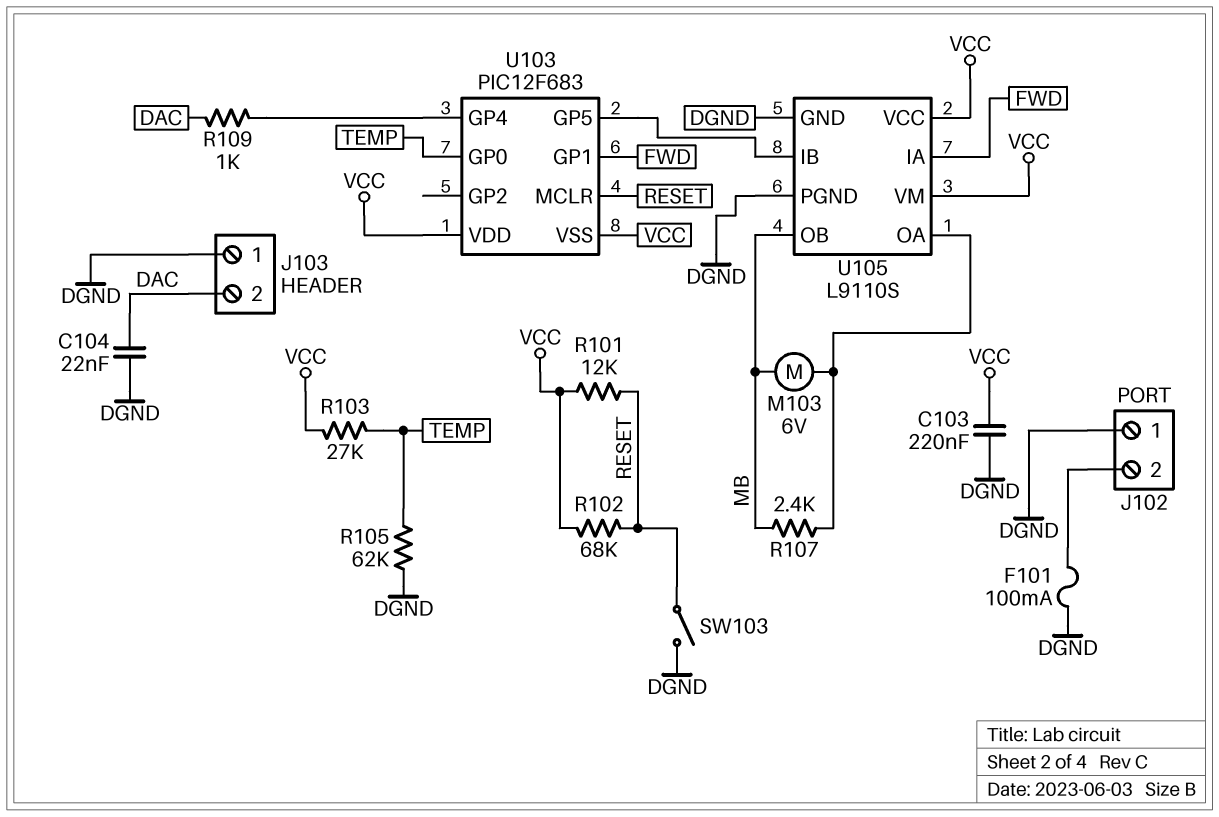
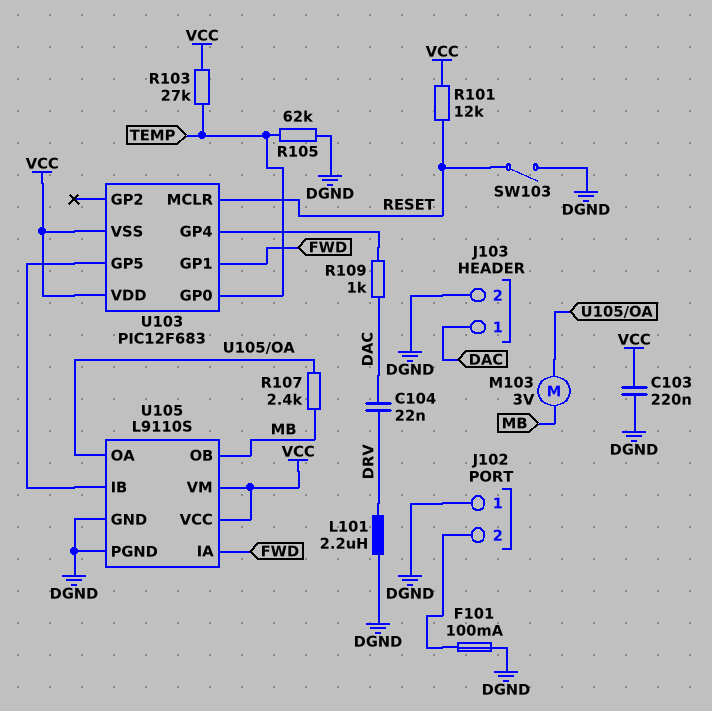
C104: 22nF (DAC, DGND) -> 22nF (DAC, DRV)
J103 pin 1: DGND -> DAC
J103 pin 2: DAC -> DGND
L101: none -> 2.2uH (DGND, DRV)
M103: motor 6V (MB, U105/OA) -> motor 3V (MB, U105/OA)
R102: 68k (RESET, VCC) -> none

